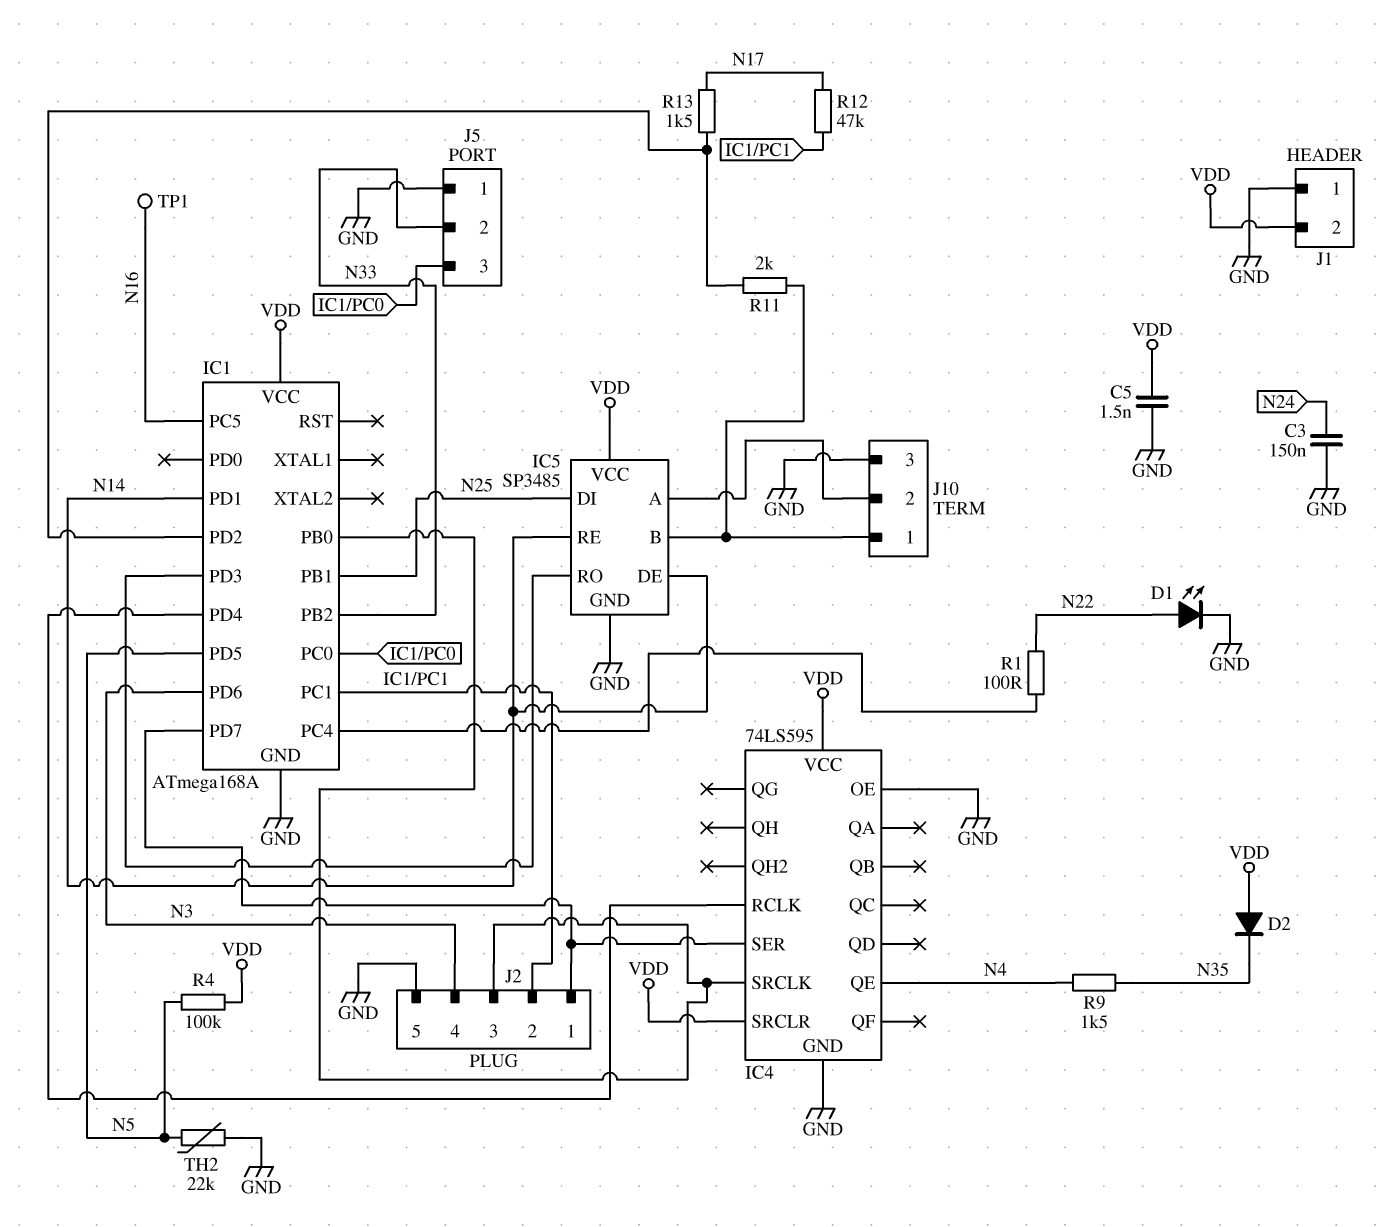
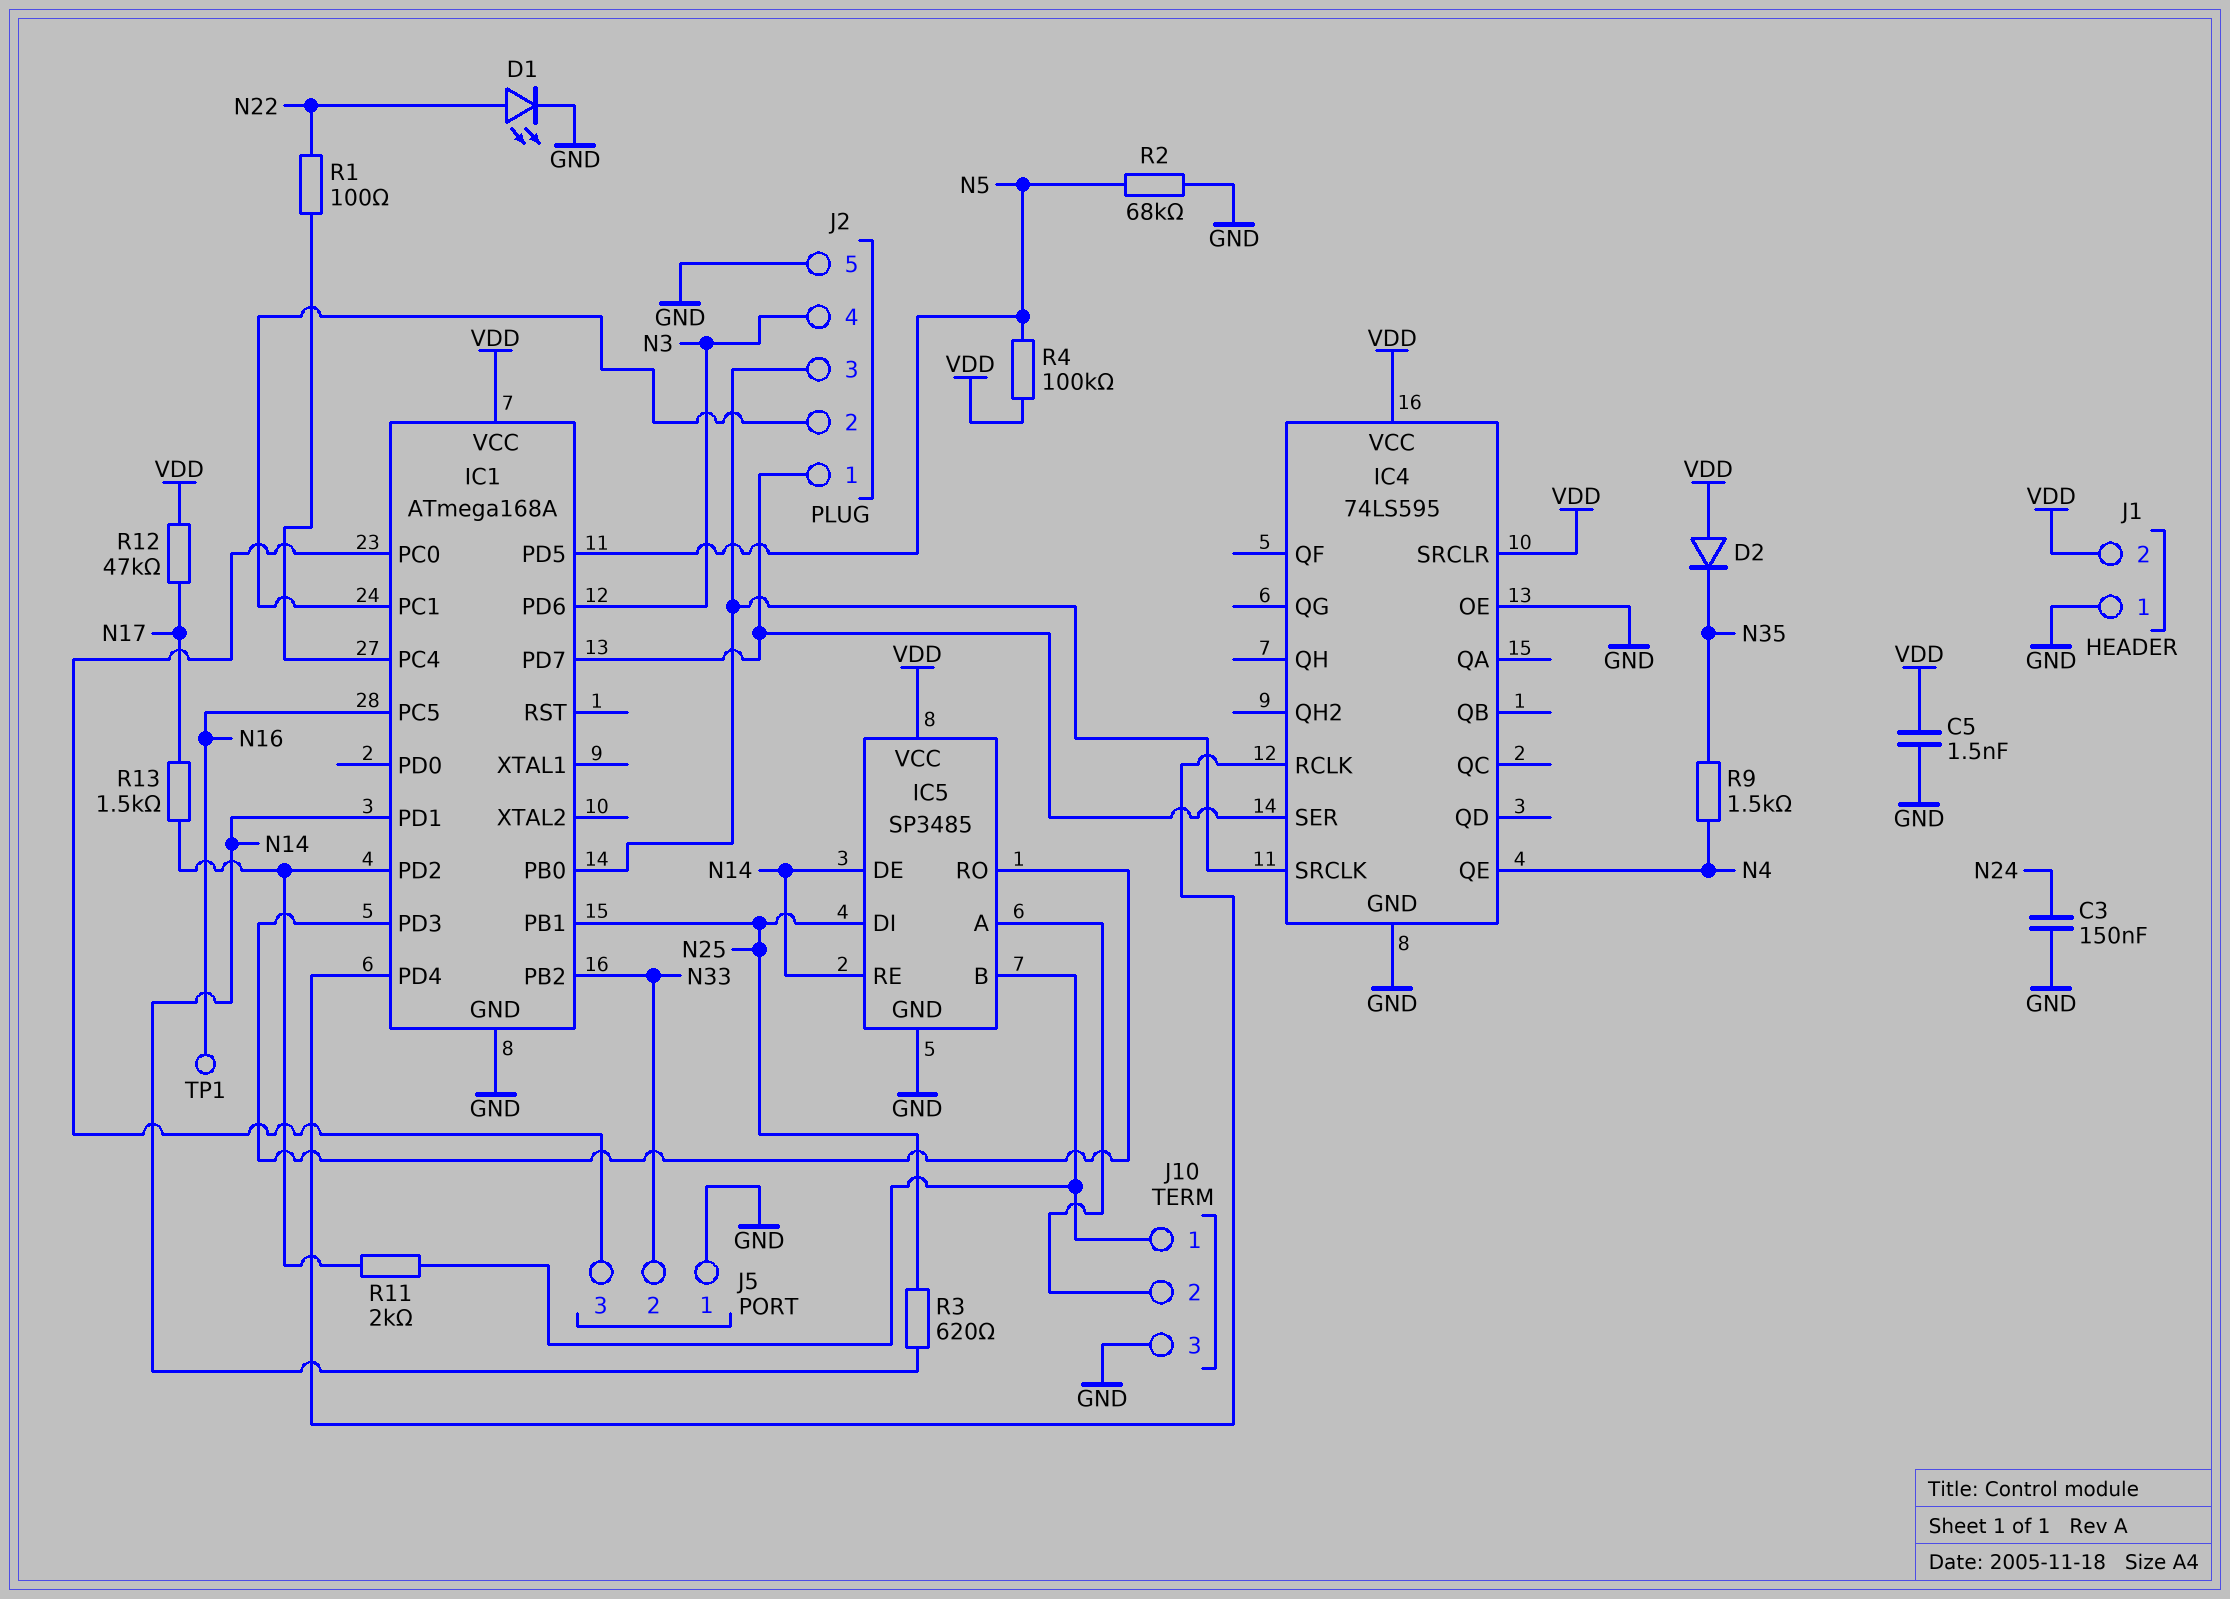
R2: none -> 68k (GND, N5)
R3: none -> 620 (N14, N25)
R12: 47k (IC1/PC1, N17) -> 47k (N17, VDD)
TH2: 22k (GND, N5) -> none

